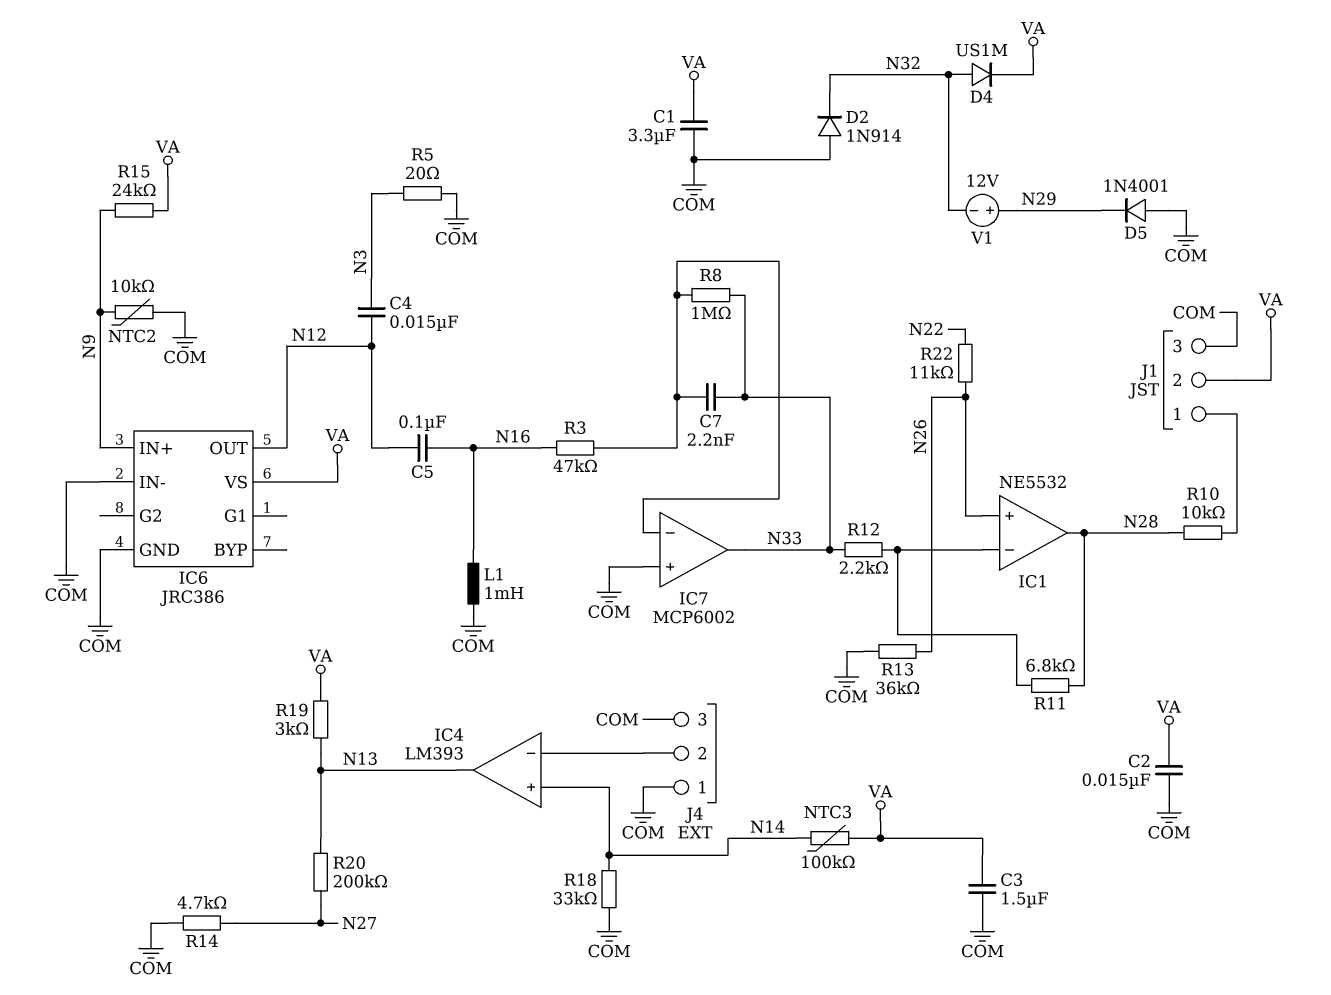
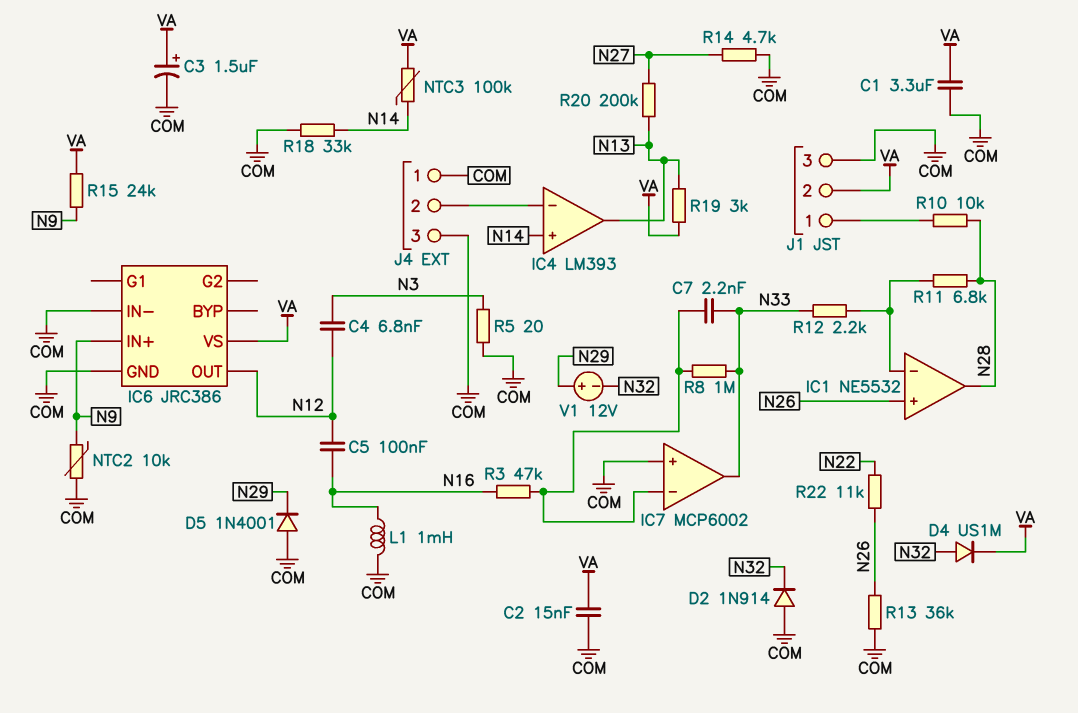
C3: 1.5uF (COM, VA) -> 1.5uF (plus VA, minus COM)
C4: 15nF (N3, N12) -> 6.8nF (N3, N12)

